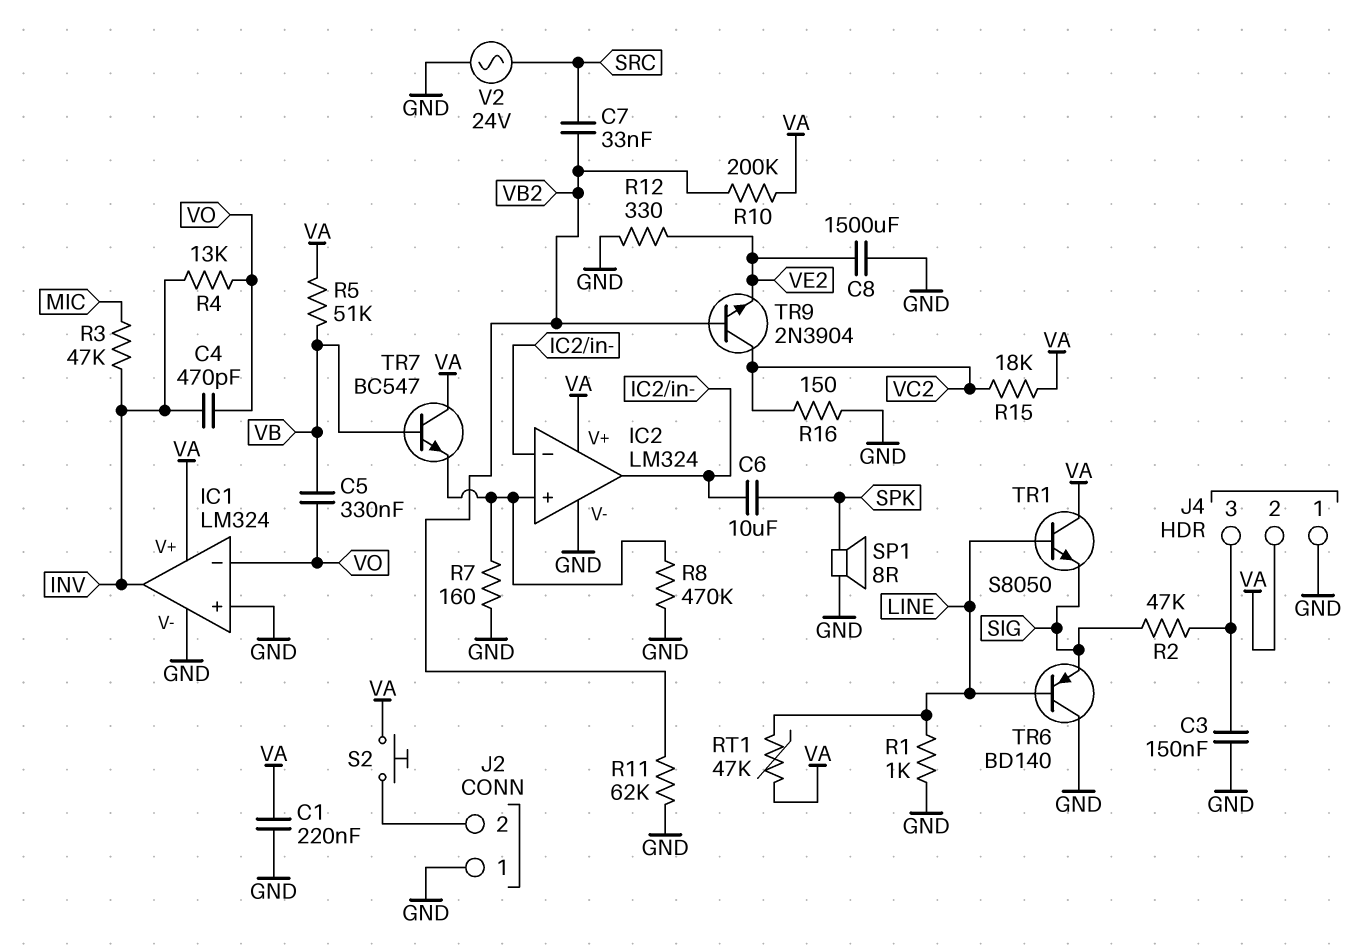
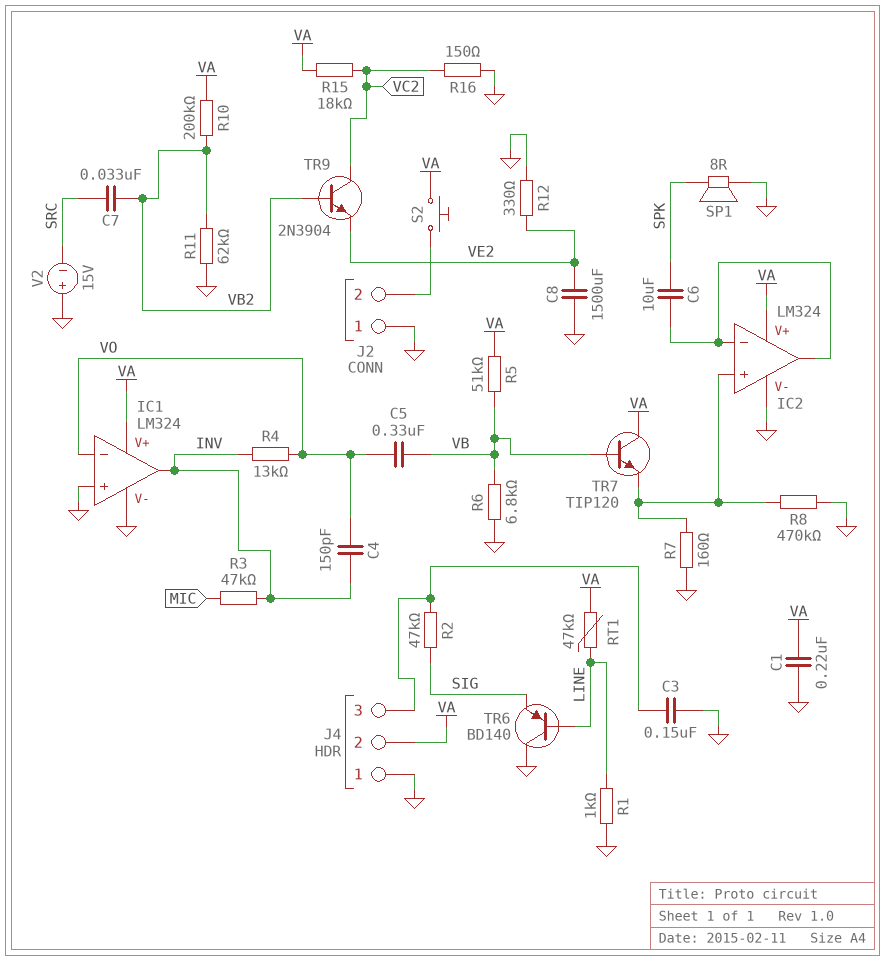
C4: 470pF (INV, VO) -> 150pF (INV, VO)
R6: none -> 6.8k (GND, VB)
TR1: NPN S8050 (B LINE, C VA, E SIG) -> none
TR7: NPN BC547 (B VB, C VA, E IC2/in+) -> NPN TIP120 (B VB, C VA, E IC2/in+)
V2: AC 24V (GND, SRC) -> 15V (plus GND, minus SRC)

